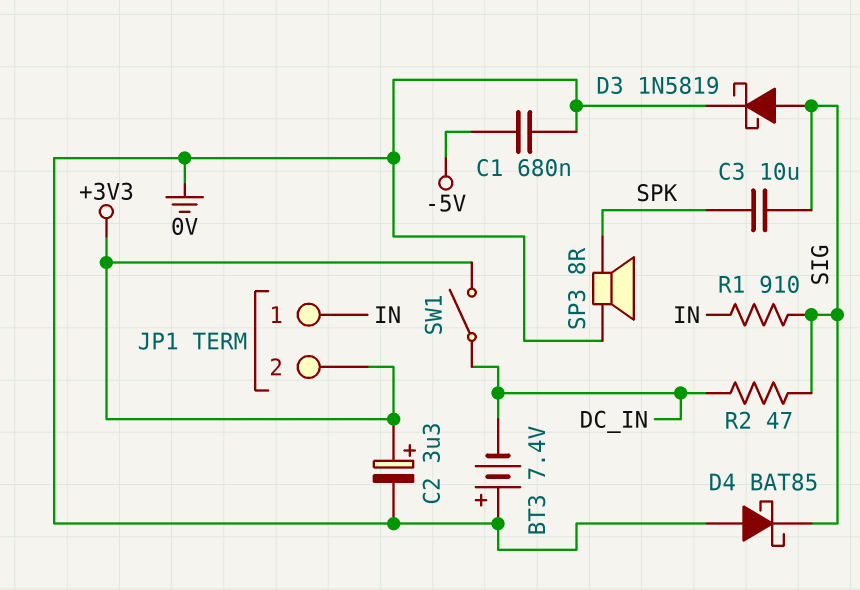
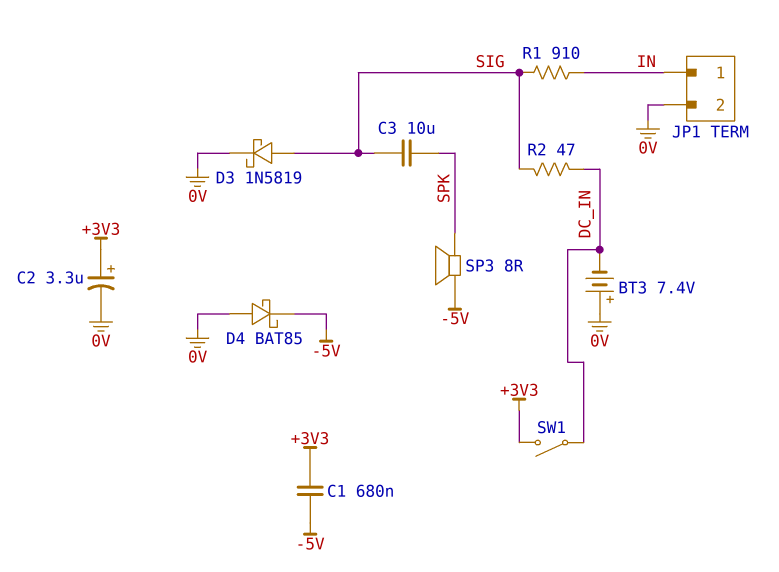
C1: 680nF (-5V, 0V) -> 680nF (+3V3, -5V)
D4: schottky BAT85 (A 0V, K SIG) -> schottky BAT85 (A 0V, K -5V)
JP1 pin 2: +3V3 -> 0V
SP3: speaker 8R (0V, SPK) -> speaker 8R (-5V, SPK)

